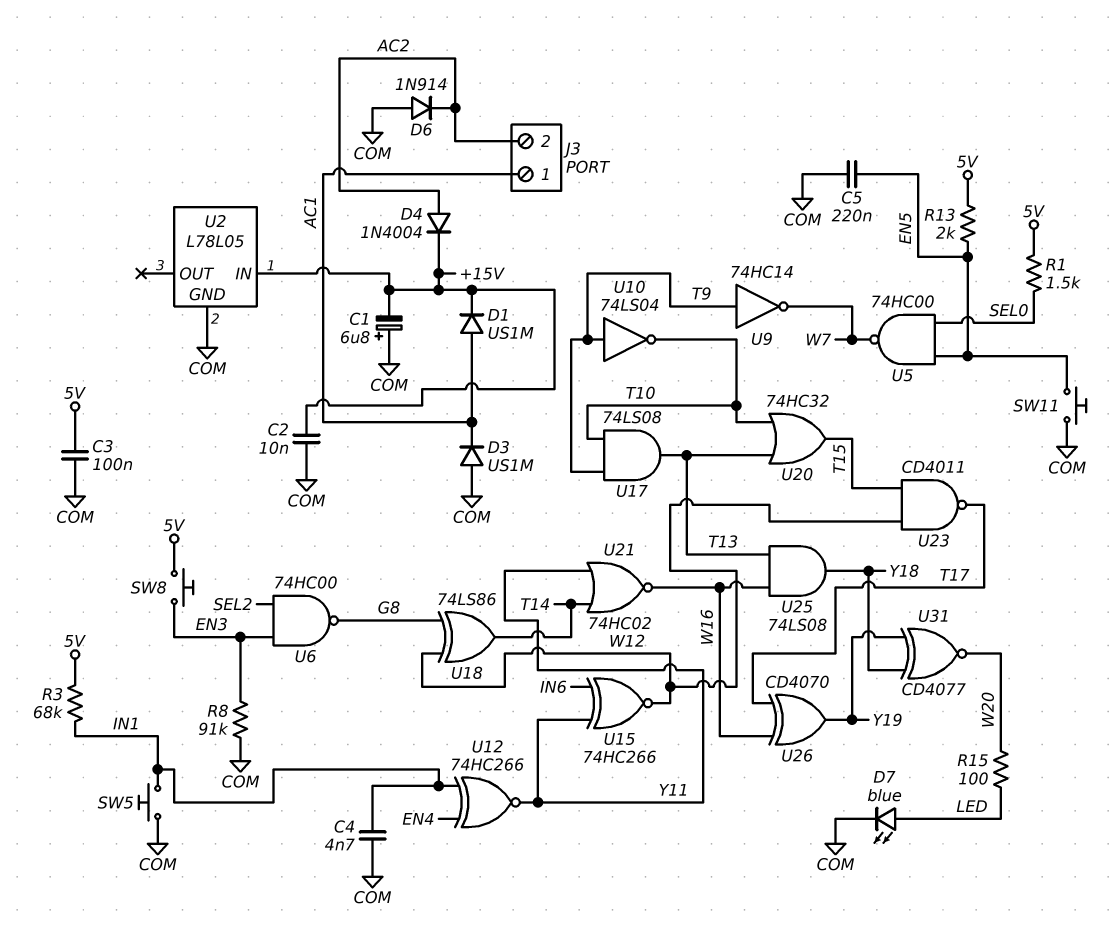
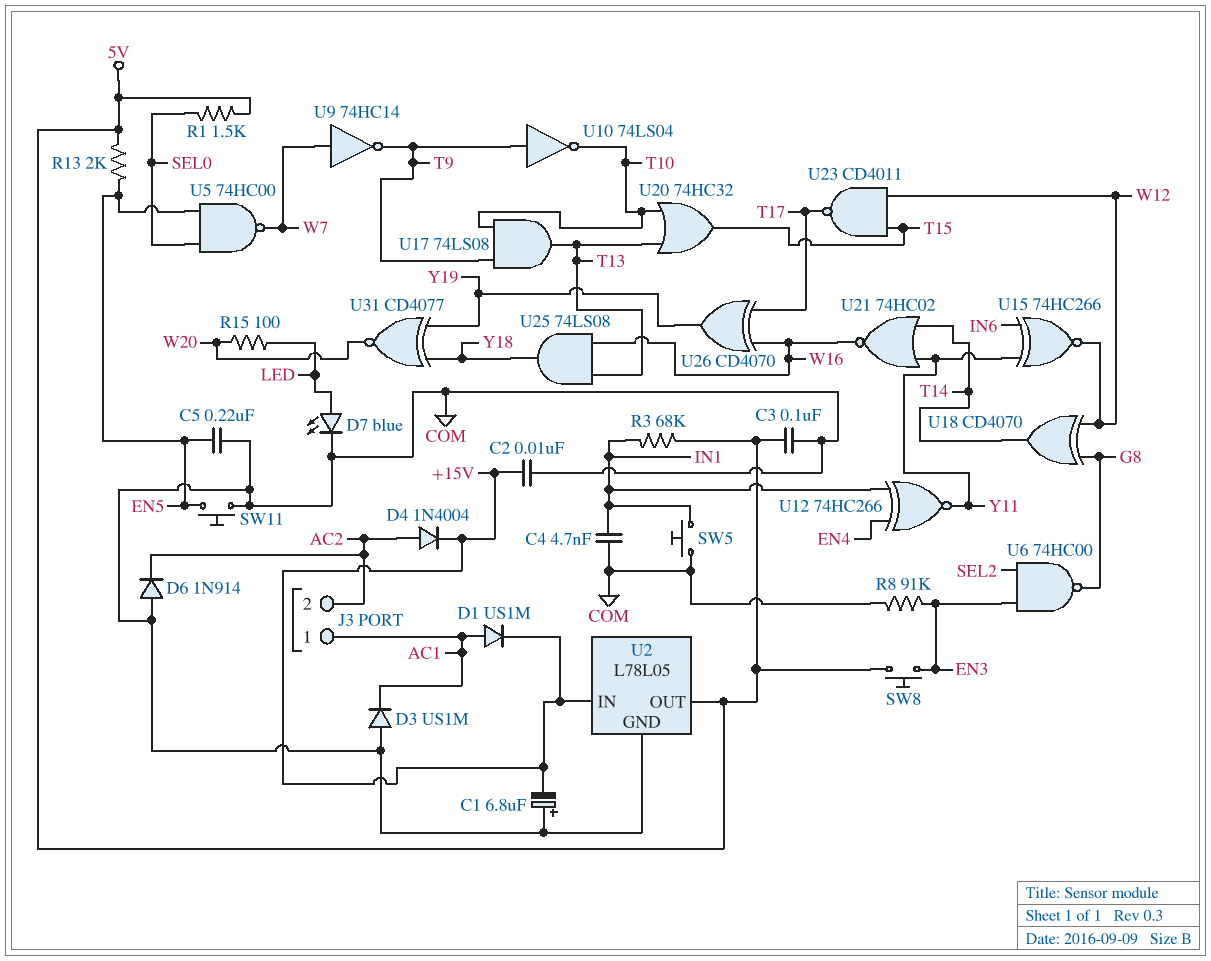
U2 pin OUT: none -> 5V
U9: NOT 74HC14 (in T9, out W7) -> NOT 74HC14 (in W7, out T9)
U18: XOR 74LS86 (in G8, in W12, out T14) -> XOR CD4070 (in G8, in W12, out T14)

